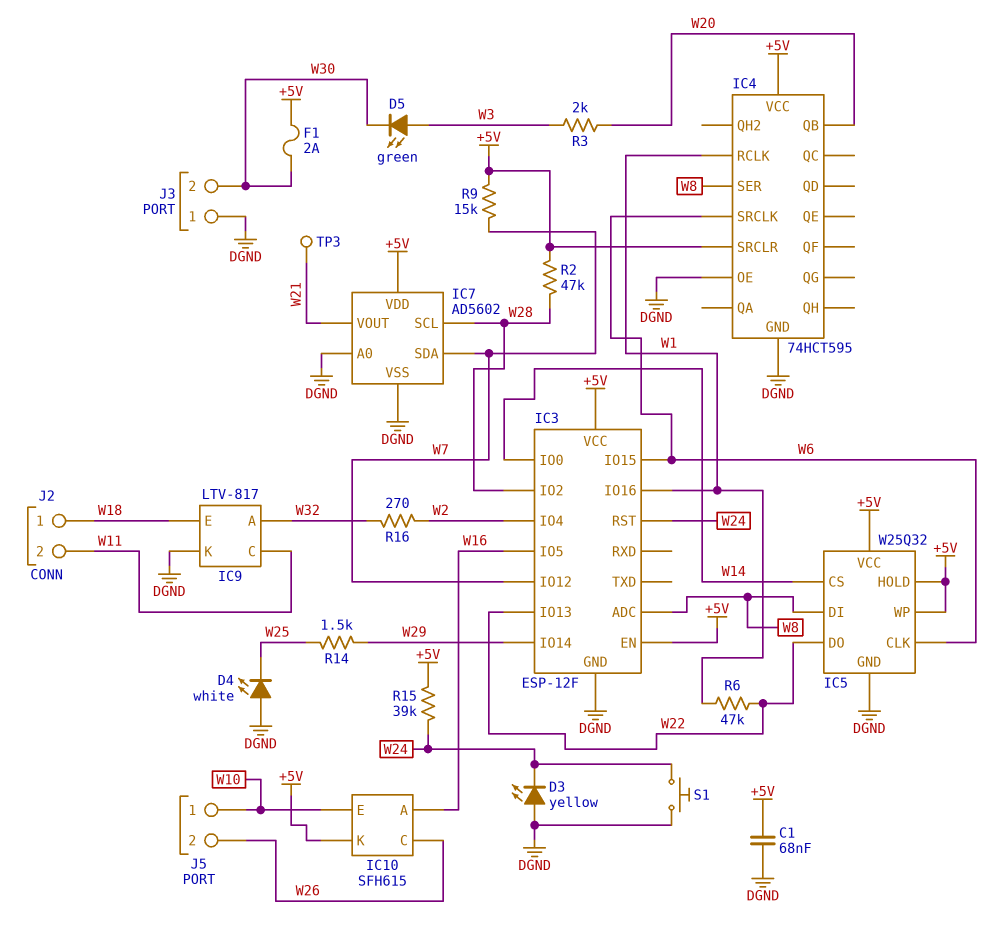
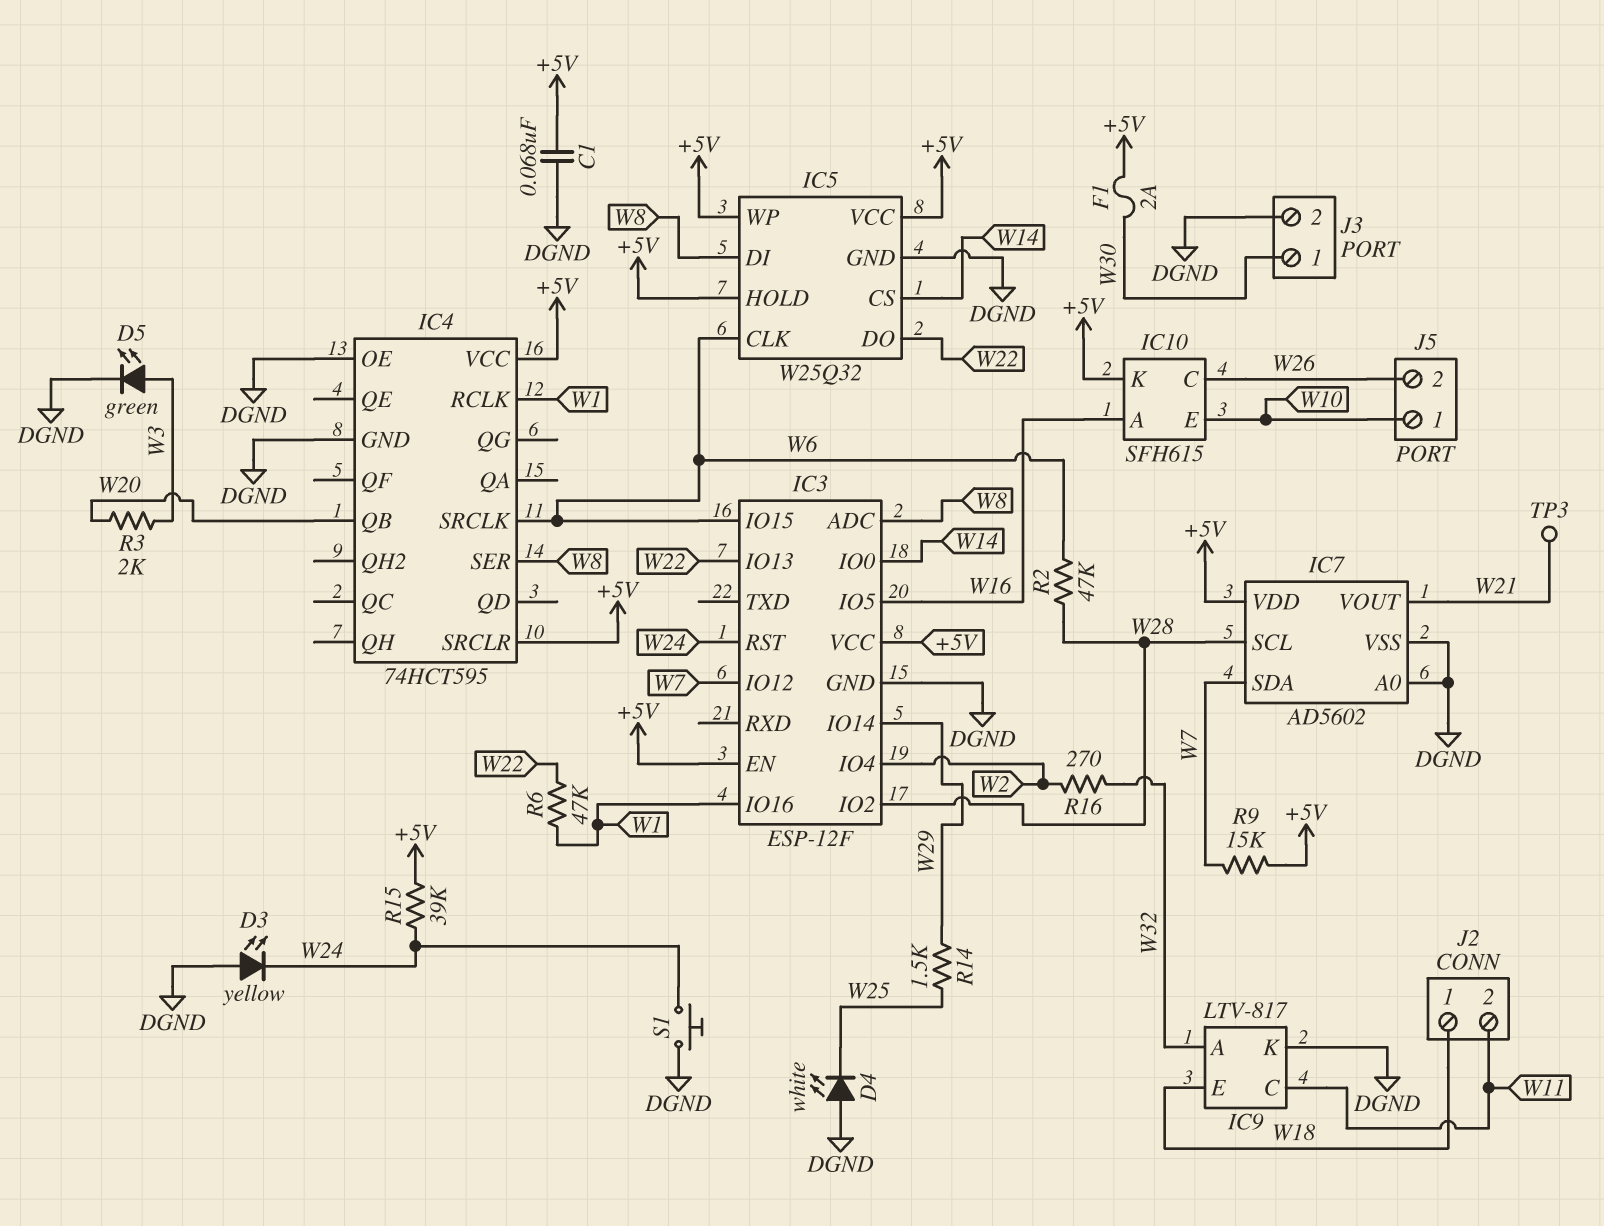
D5: LED green (A W3, K W30) -> LED green (A W3, K DGND)
J3 pin 1: DGND -> W30
J3 pin 2: W30 -> DGND
R2: 47k (+5V, W28) -> 47k (W6, W28)

